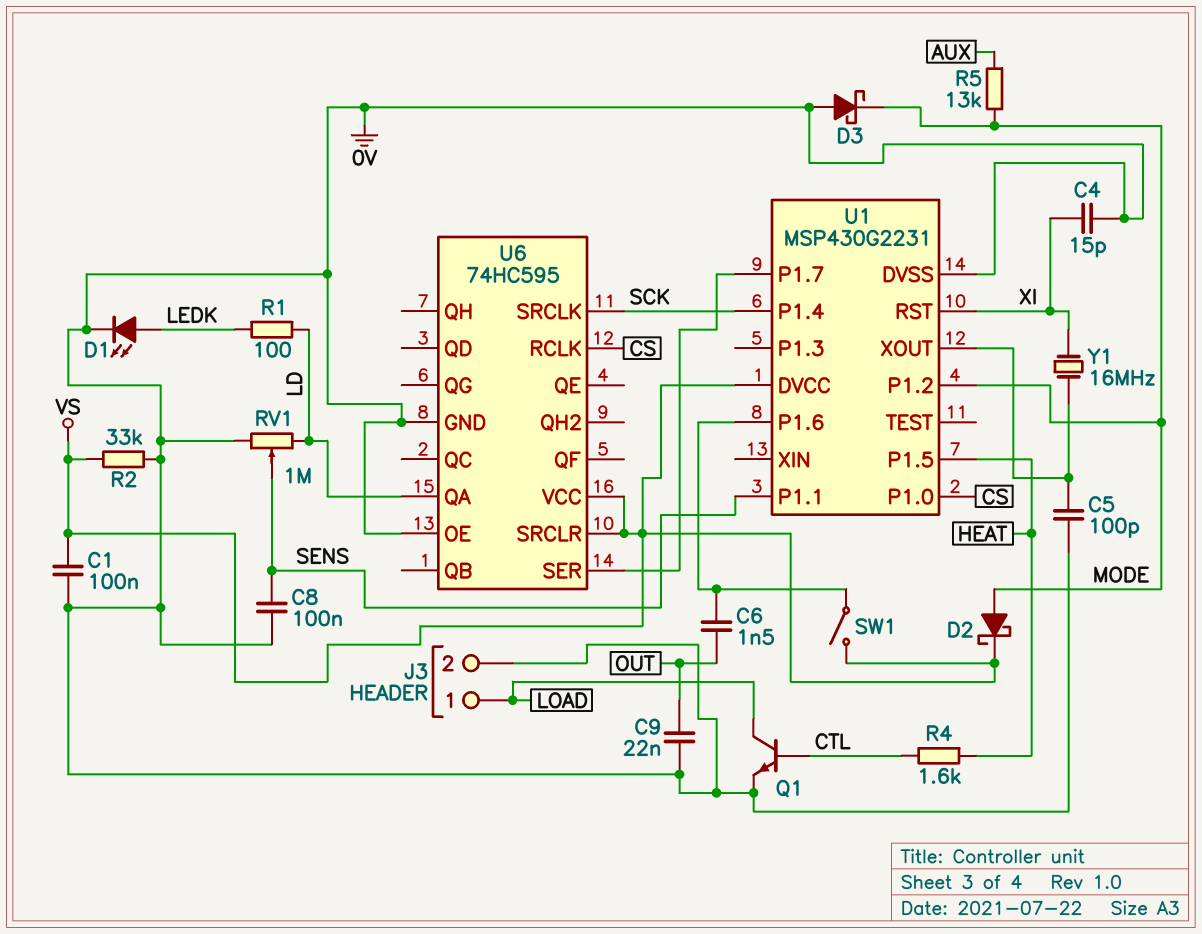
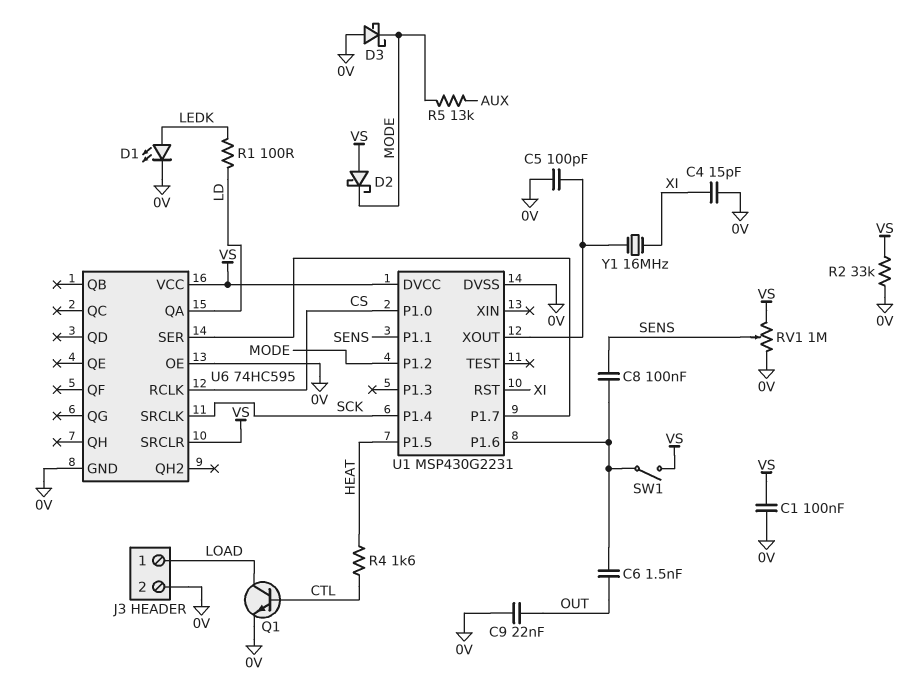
C8: 100nF (0V, SENS) -> 100nF (SENS, U1/P1.6)
D2: schottky (A MODE, K VS) -> schottky (A VS, K MODE)
RV1: 1M (0V, LD, wiper SENS) -> 1M (0V, VS, wiper SENS)

